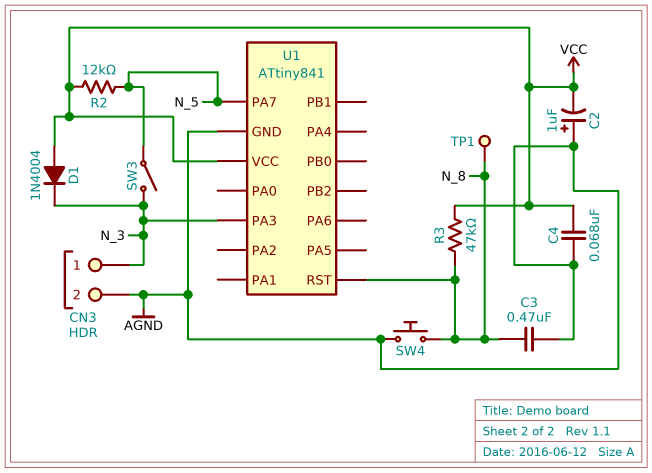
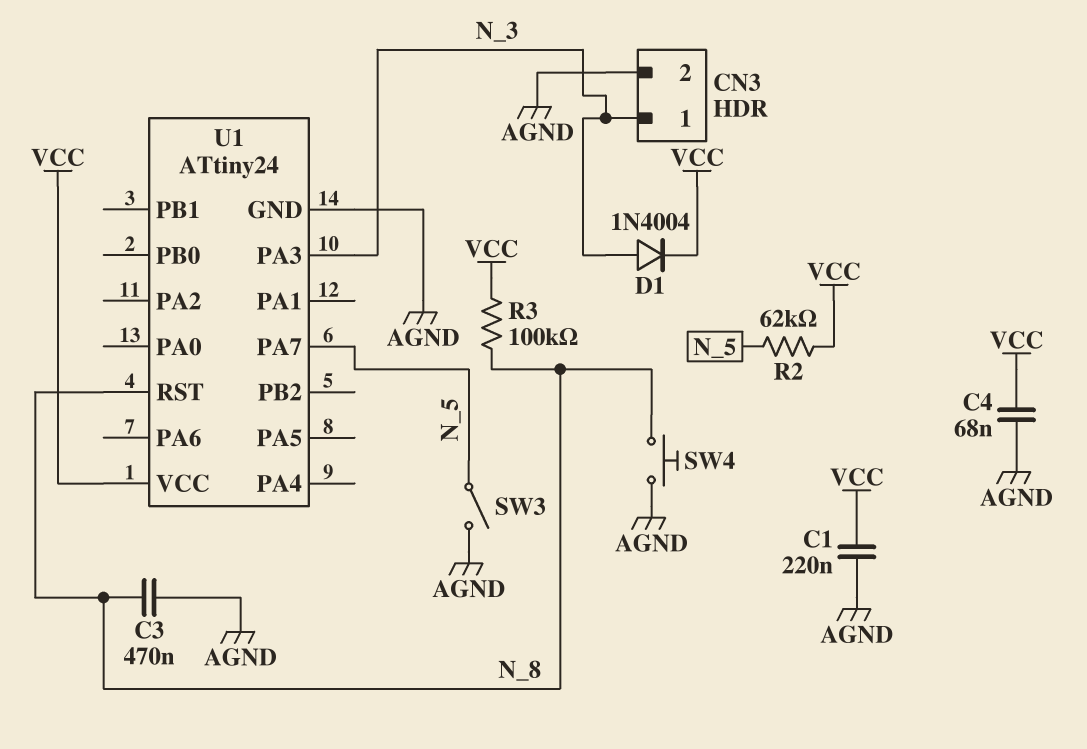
C1: none -> 220nF (AGND, VCC)
C2: 1uF (plus AGND, minus VCC) -> none
D1: diode 1N4004 (A VCC, K N_3) -> diode 1N4004 (A N_3, K VCC)
R2: 12k (N_5, VCC) -> 62k (N_5, VCC)
R3: 47k (N_8, VCC) -> 100k (N_8, VCC)
SW3: switch (N_3, N_5) -> switch (AGND, N_5)
TP1: test point (N_8) -> none
U1: ATtiny841 -> ATtiny24

